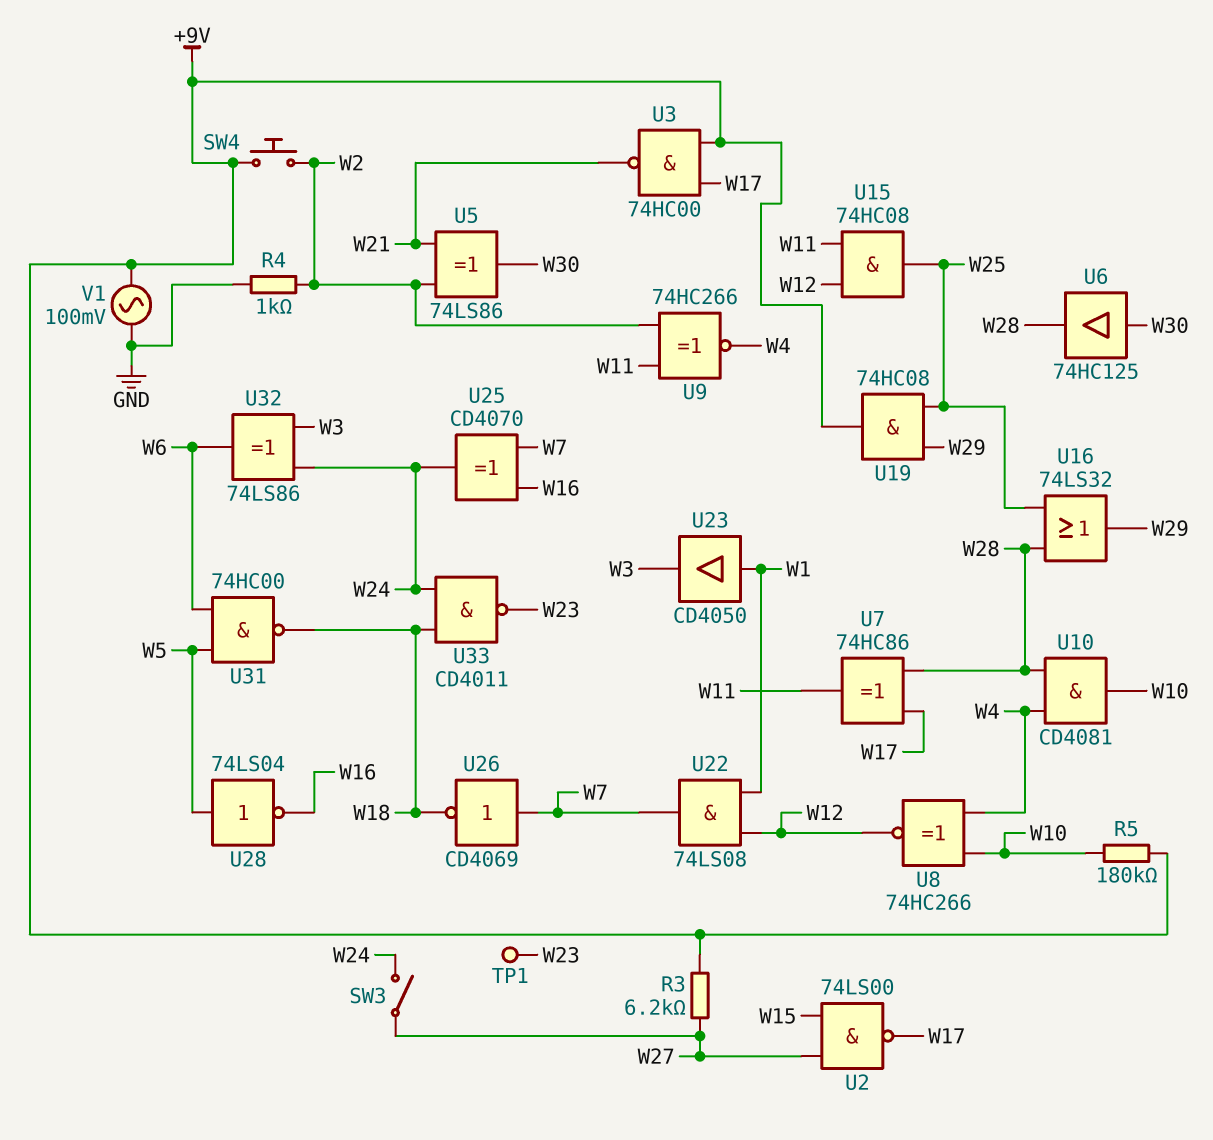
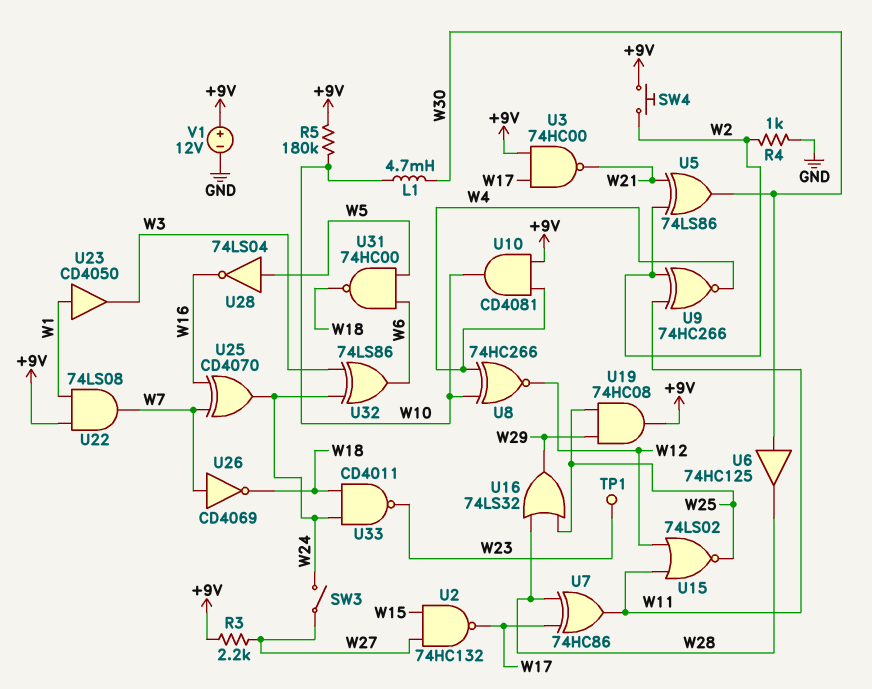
L1: none -> 4.7mH (W10, W30)
R3: 6.2k (+9V, W27) -> 2.2k (+9V, W27)
U2: NAND 74LS00 (in W15, in W27, out W17) -> NAND 74HC132 (in W15, in W27, out W17)
U10: AND CD4081 (in W4, in W28, out W10) -> AND CD4081 (in +9V, in W4, out W10)
U15: AND 74HC08 (in W11, in W12, out W25) -> NOR 74LS02 (in W11, in W12, out W25)
U22: AND 74LS08 (in W1, in W12, out W7) -> AND 74LS08 (in +9V, in W1, out W7)
V1: AC 100mV (+9V, GND) -> 12V (plus +9V, minus GND)

